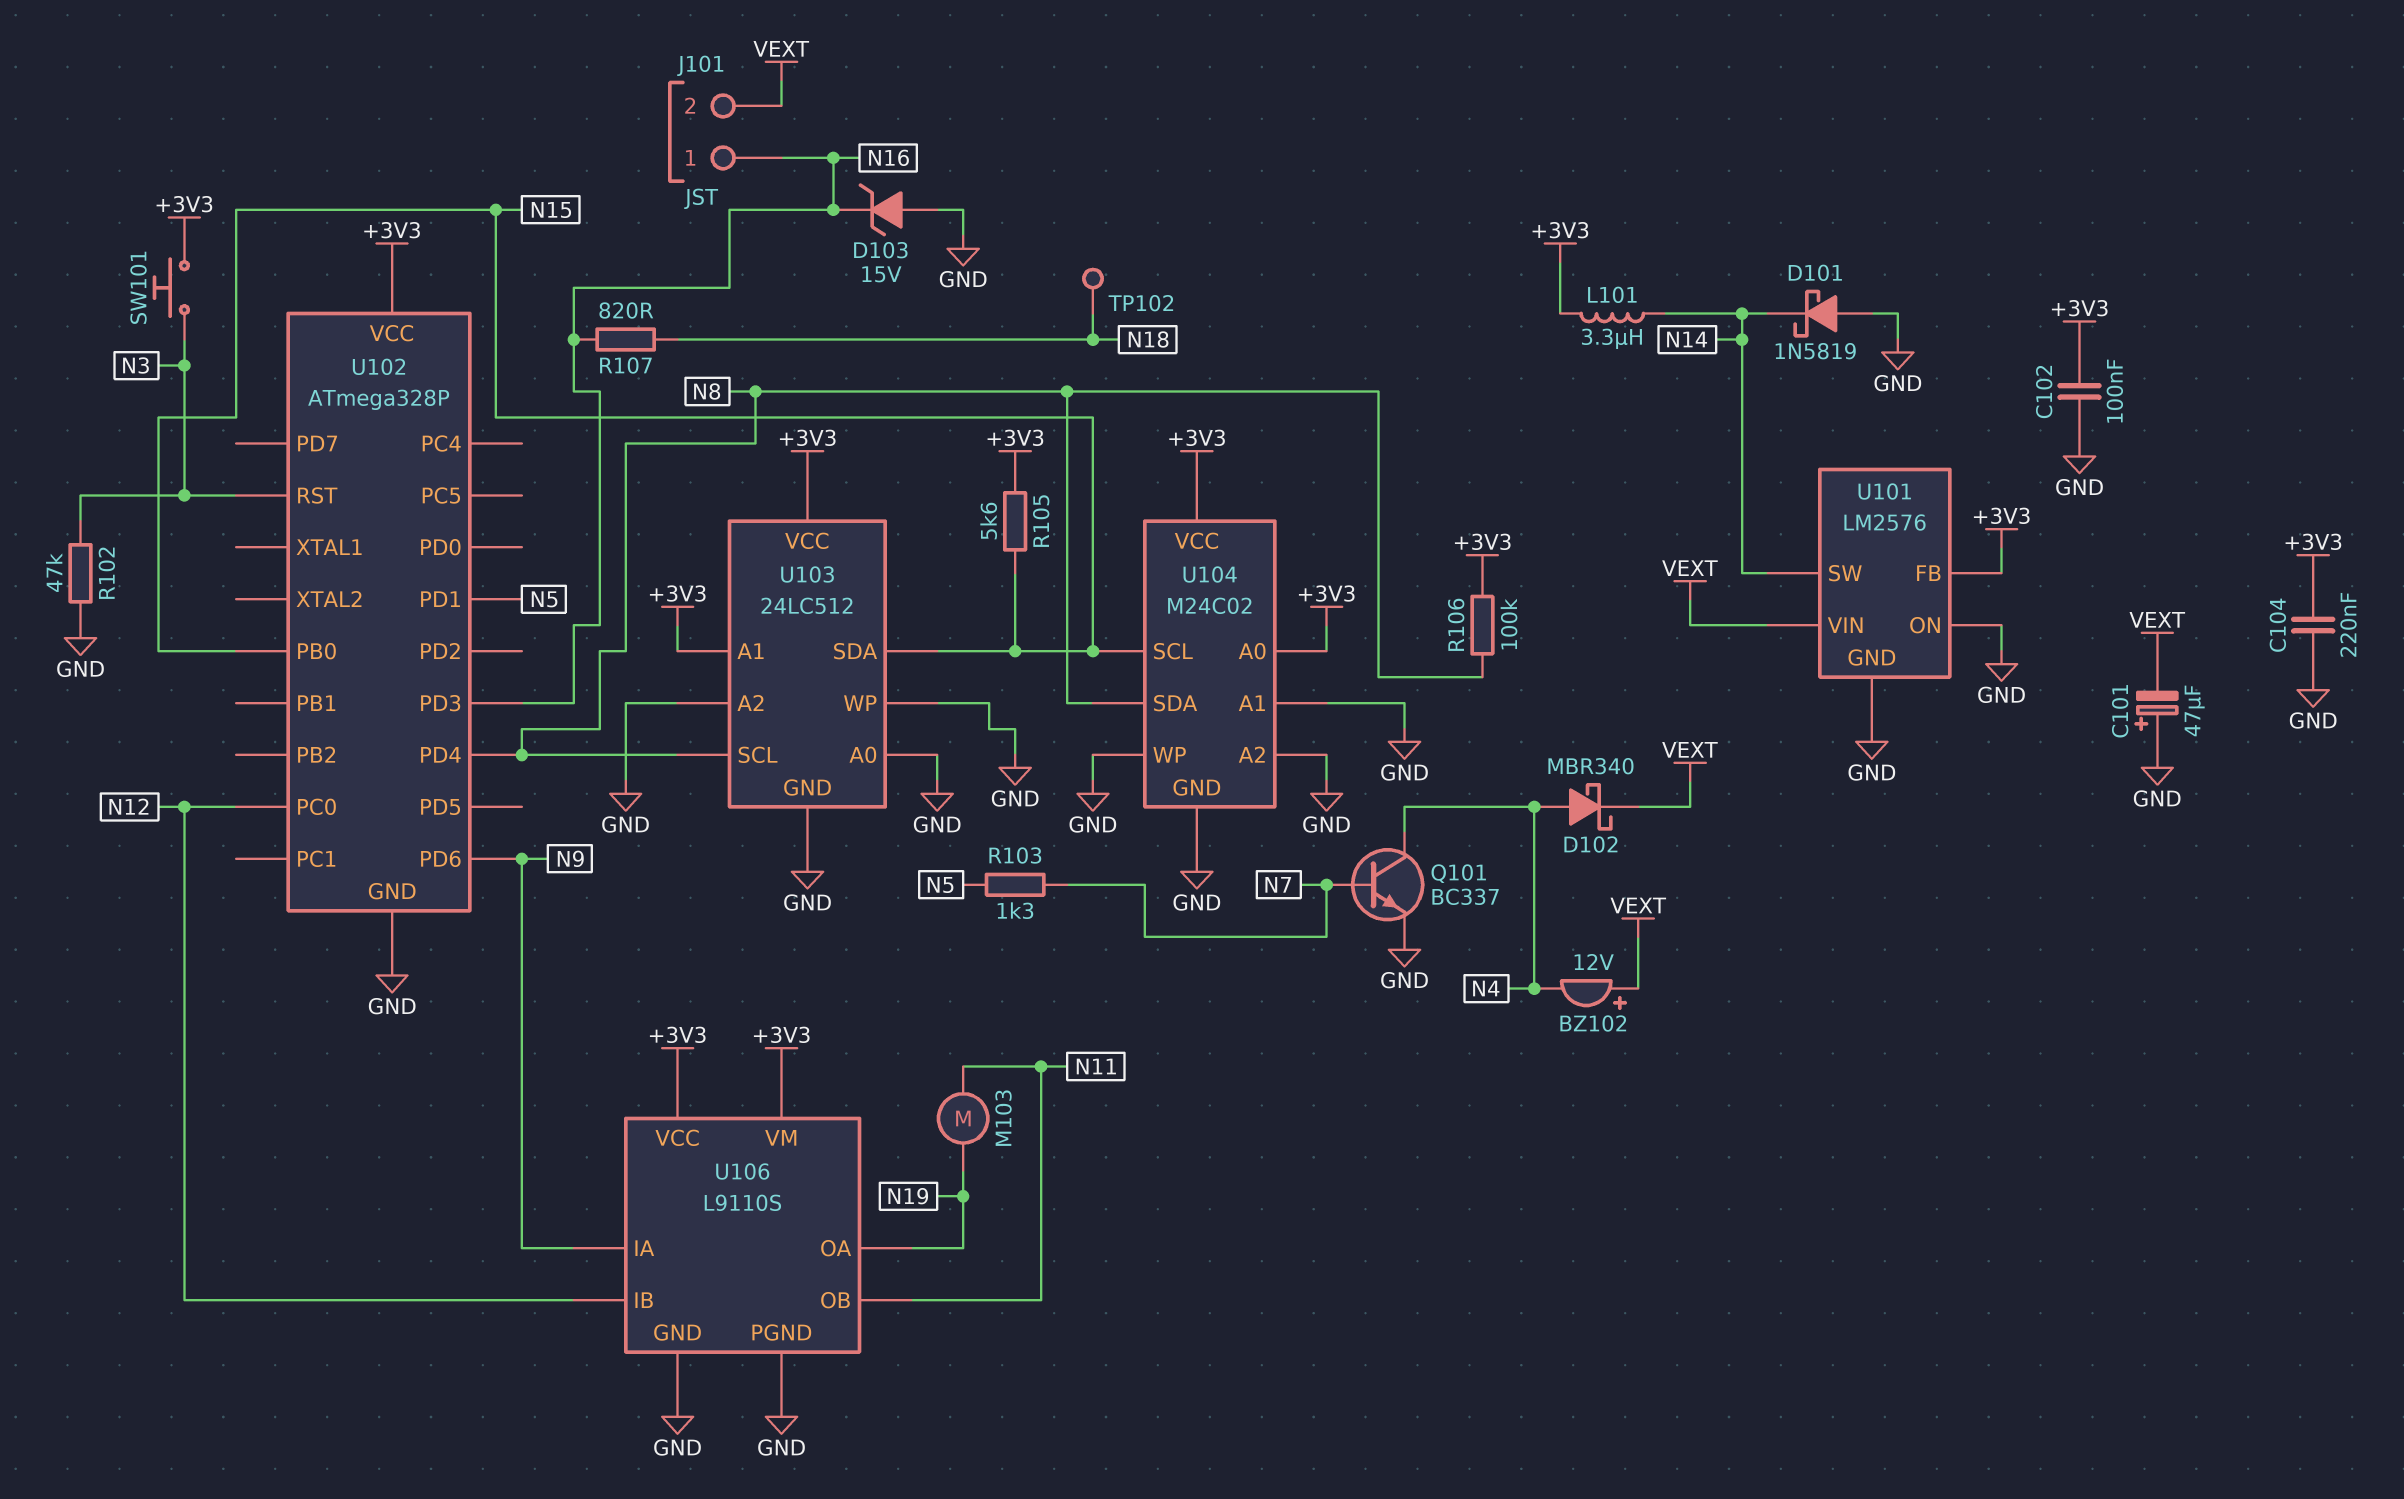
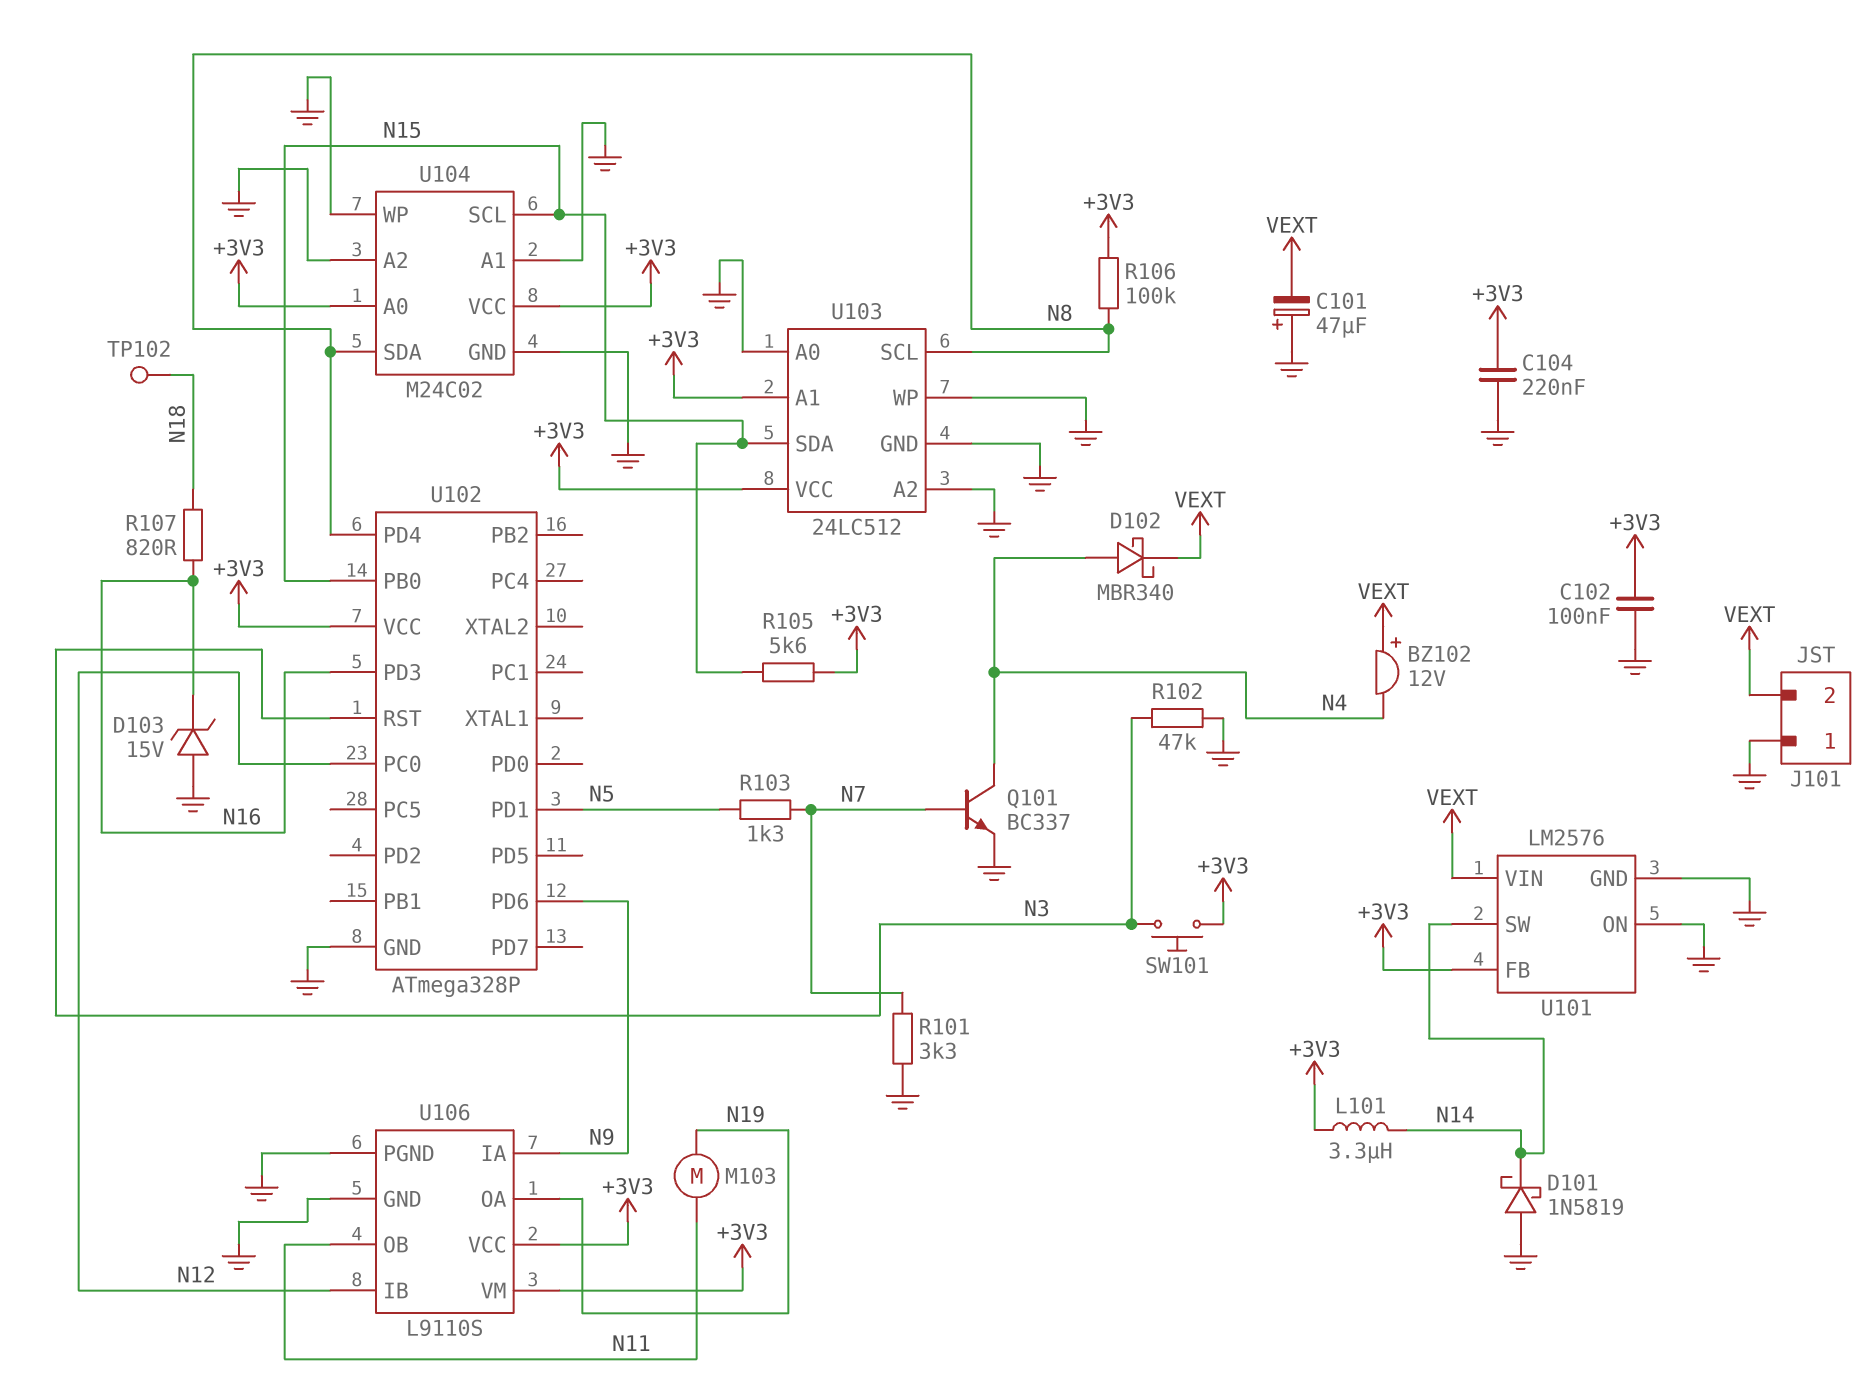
J101 pin 1: N16 -> GND
R101: none -> 3.3k (GND, N7)

